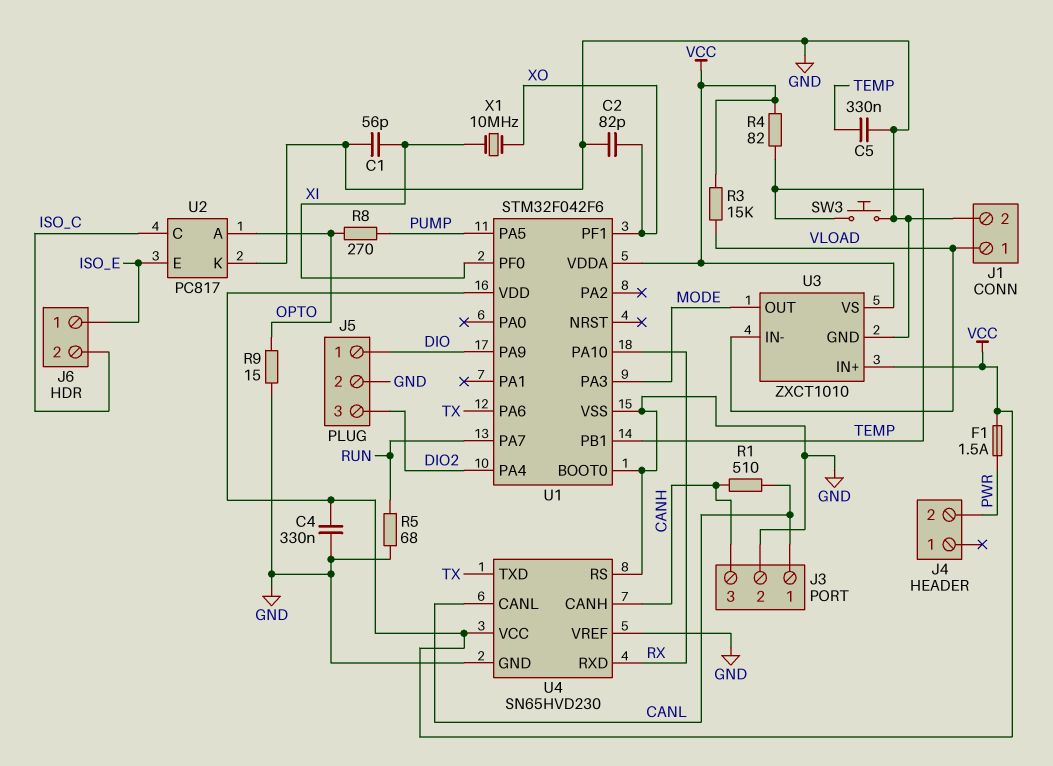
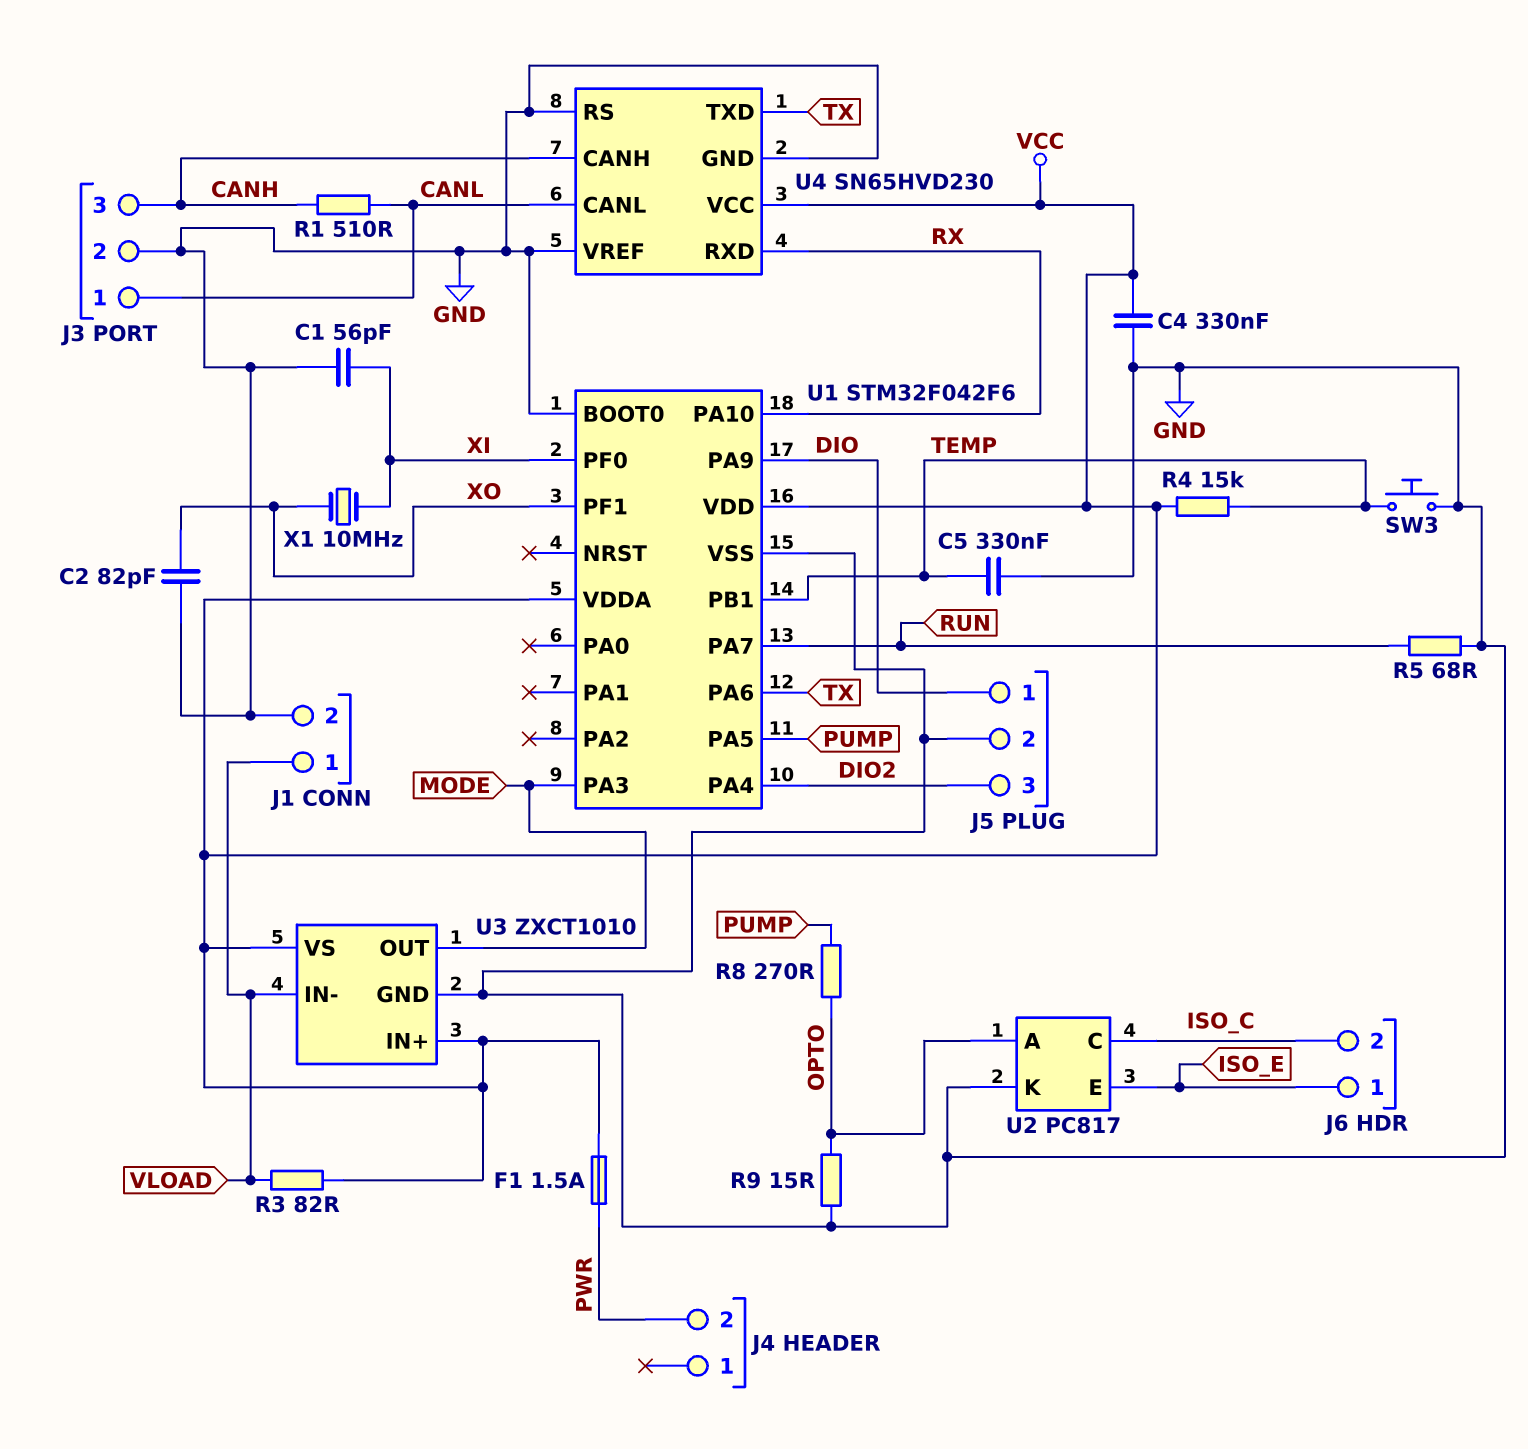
R3: 15k (VCC, VLOAD) -> 82 (VCC, VLOAD)
R4: 82 (TEMP, VCC) -> 15k (TEMP, VCC)

